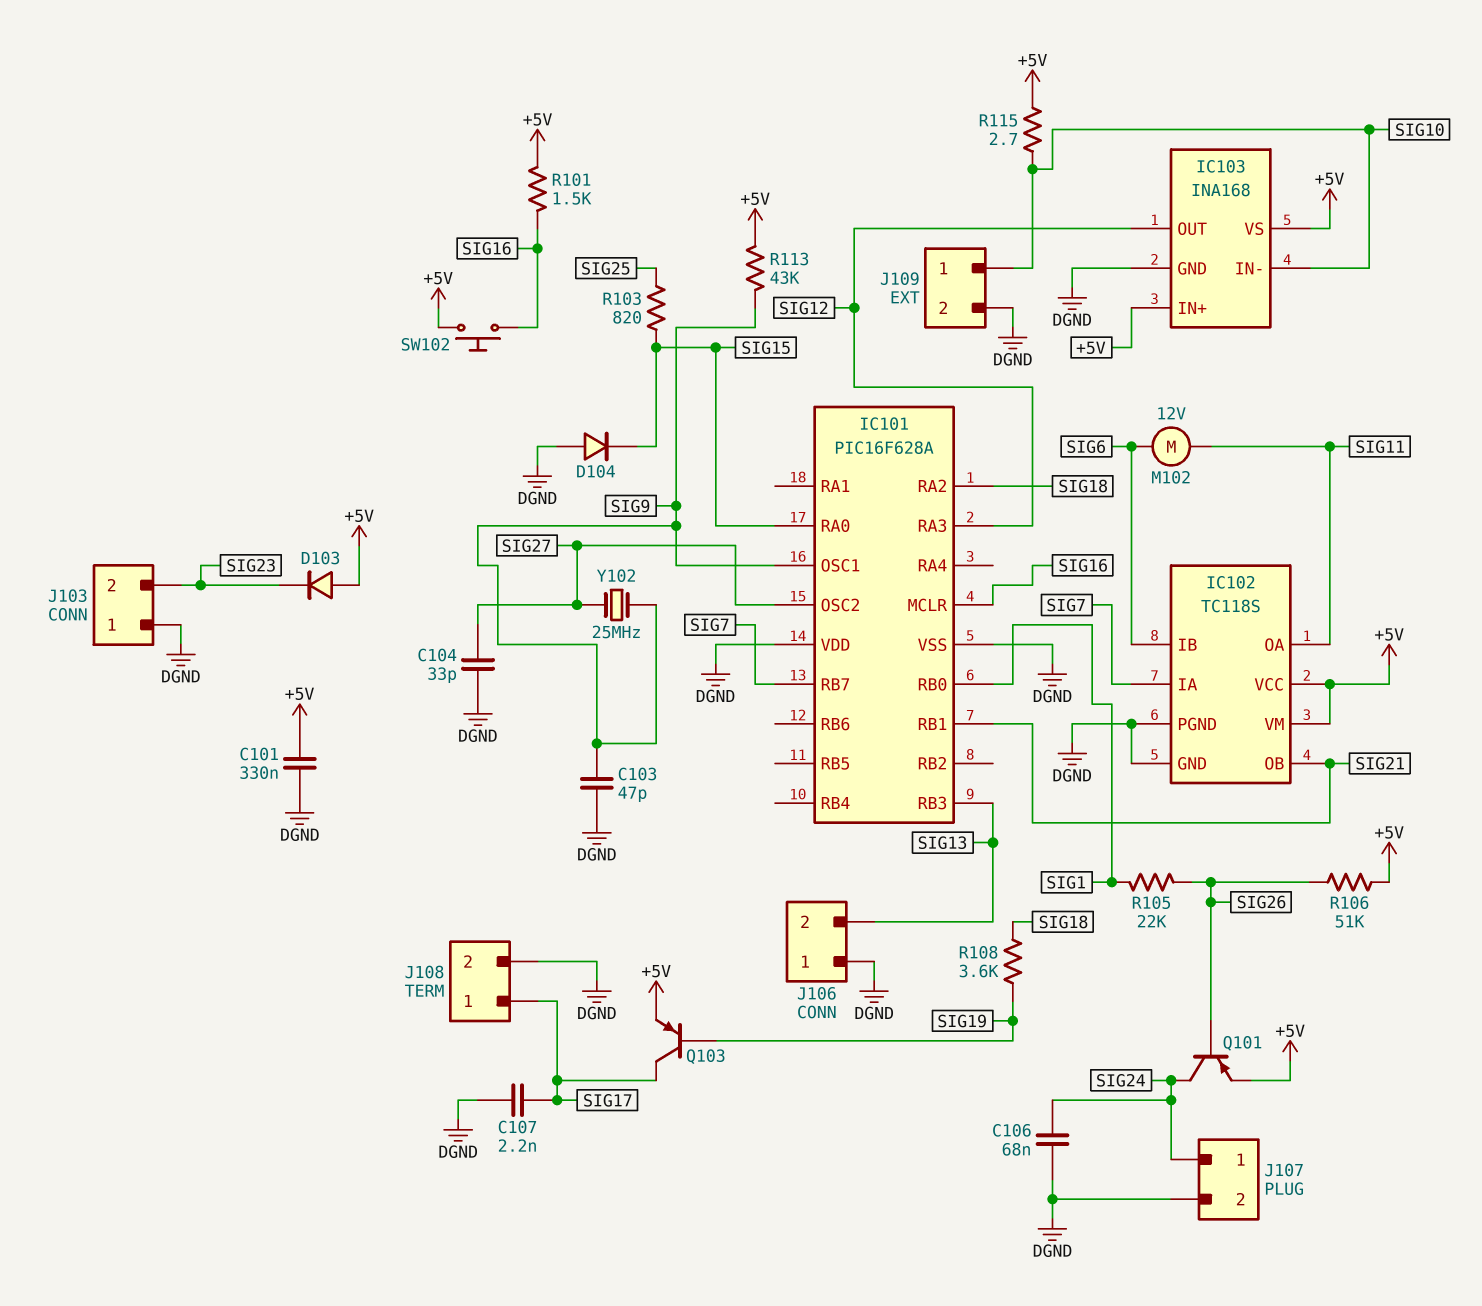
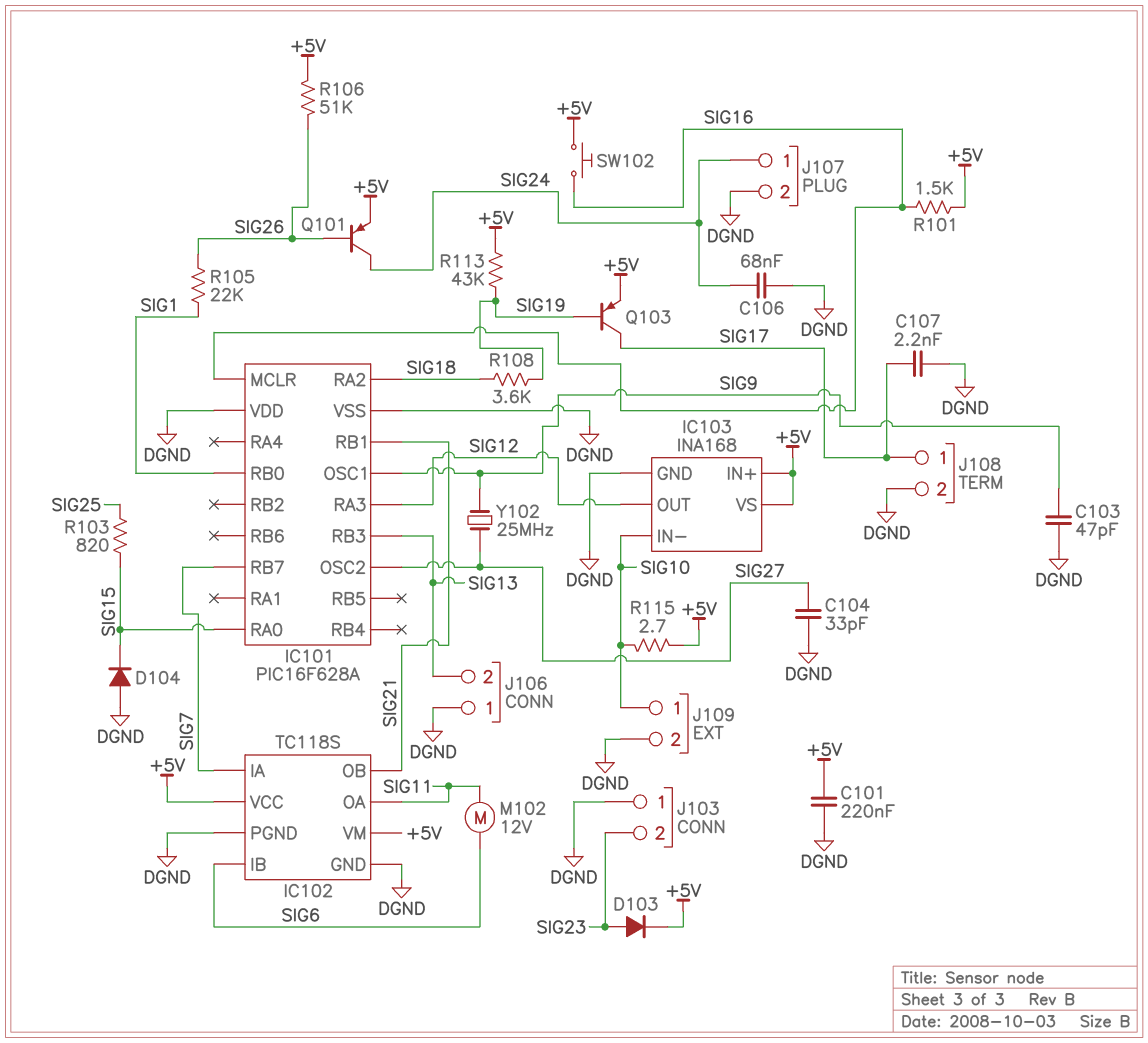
C101: 330nF (+5V, DGND) -> 220nF (+5V, DGND)
D103: diode (A +5V, K SIG23) -> diode (A SIG23, K +5V)
R113: 43k (+5V, SIG9) -> 43k (+5V, SIG19)

